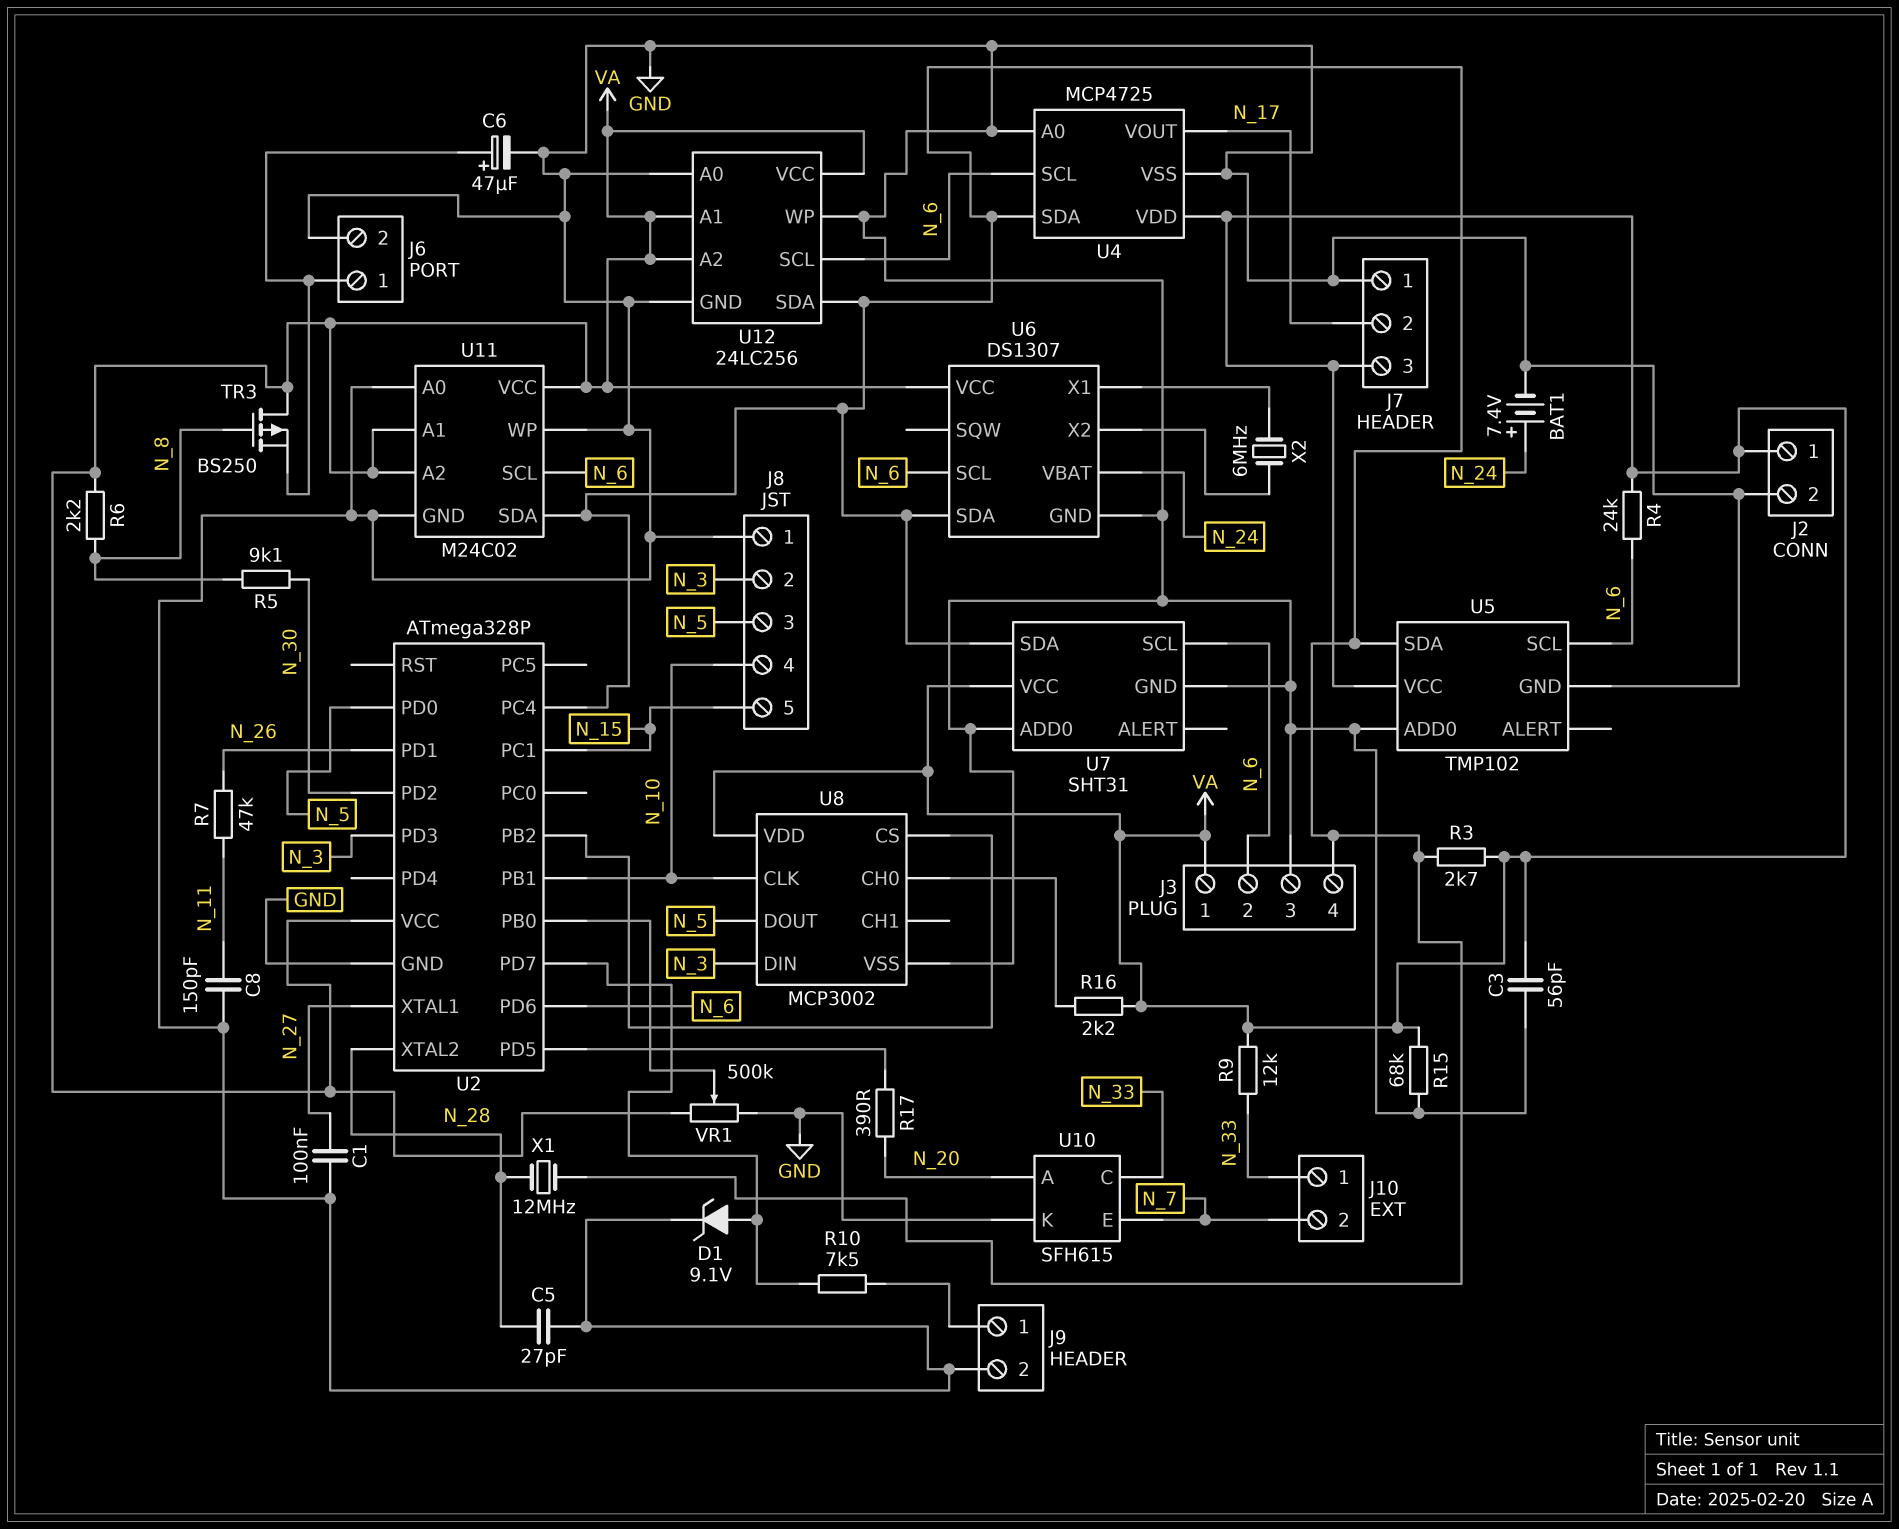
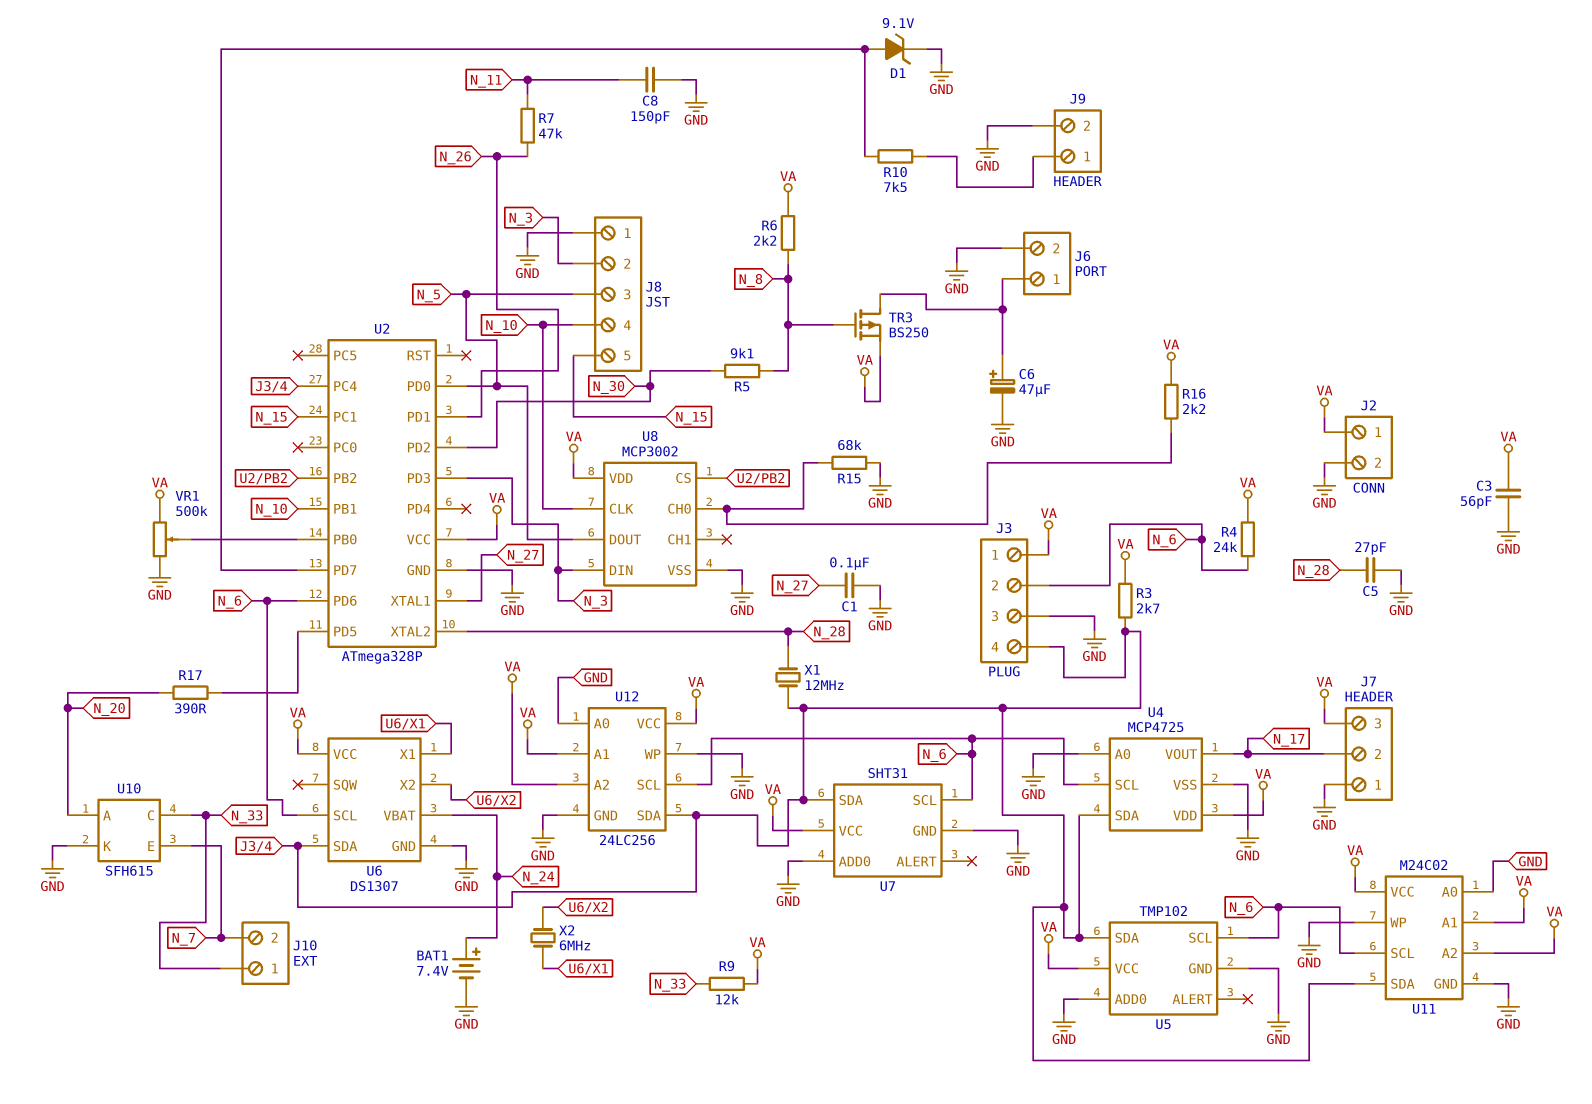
R15: 68k (GND, VA) -> 68k (GND, U8/CH0)
TR3: PMOS BS250 (G N_8, D VA, S J6/1) -> PMOS BS250 (G N_8, D J6/1, S VA)

